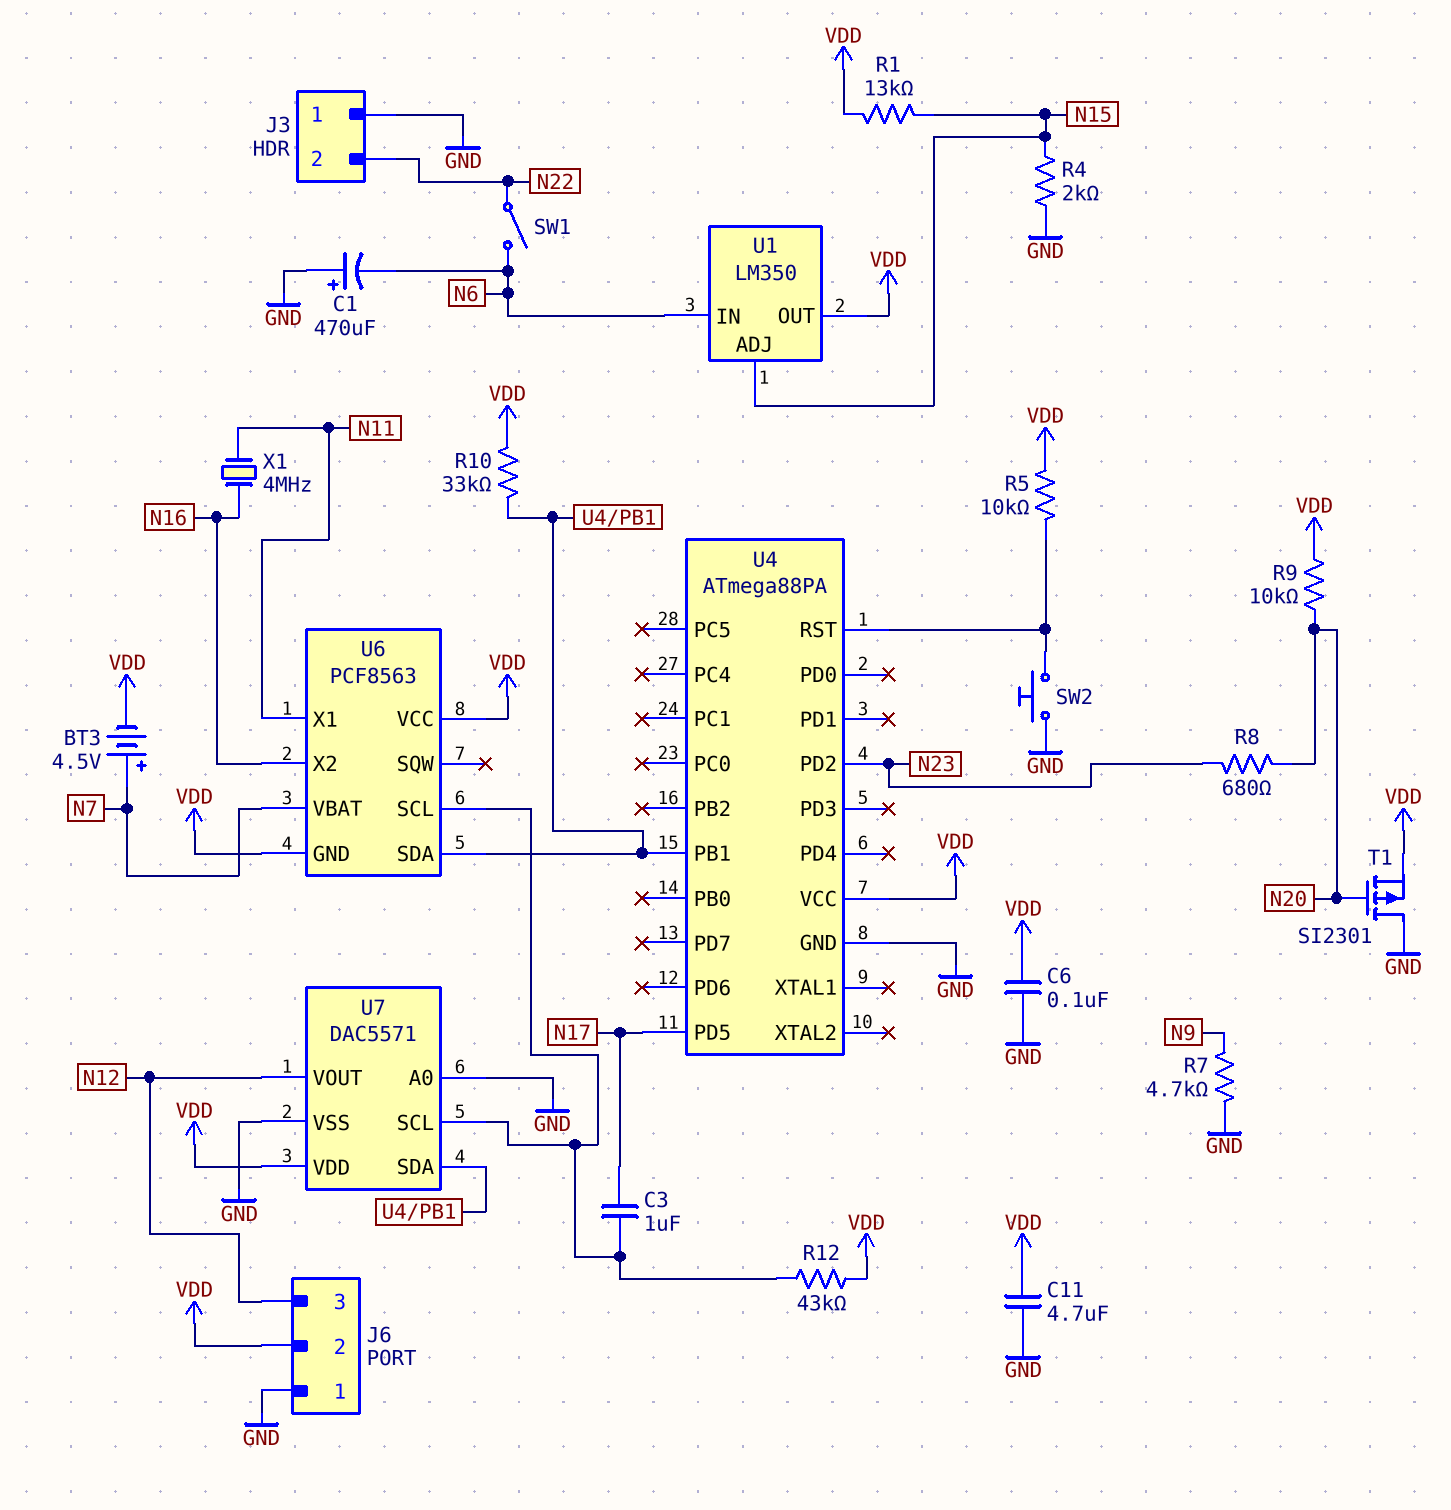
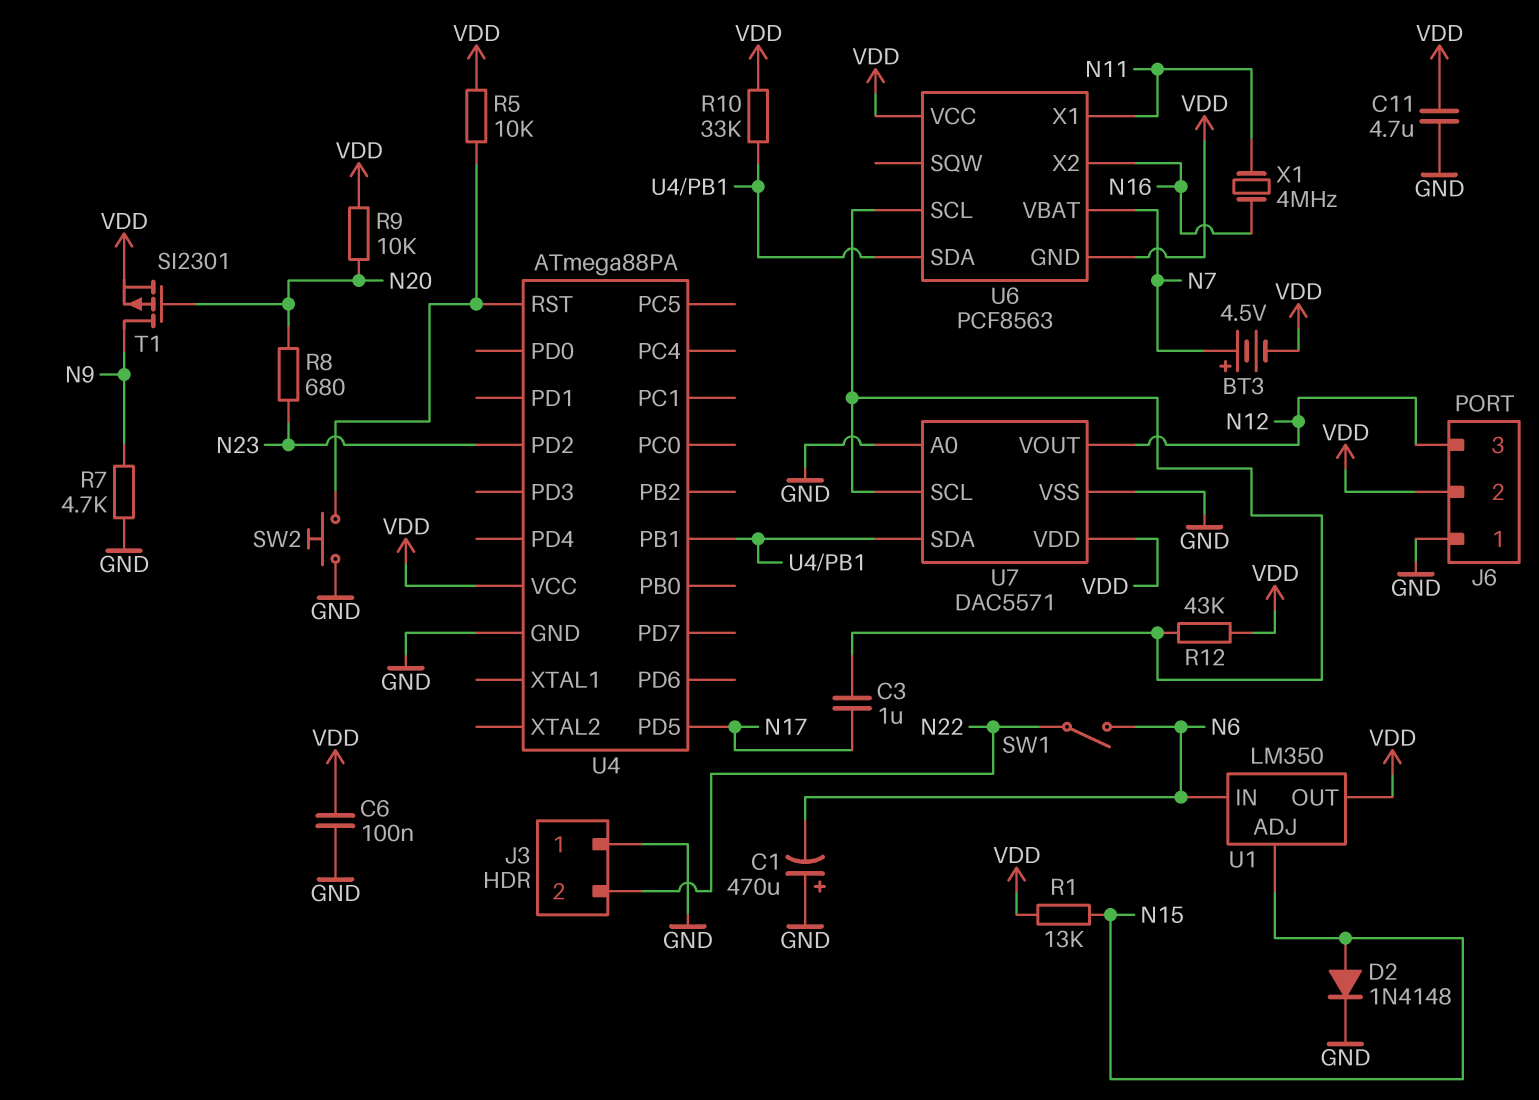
D2: none -> diode 1N4148 (A N15, K GND)
R4: 2k (GND, N15) -> none
T1: PMOS SI2301 (G N20, D GND, S VDD) -> PMOS SI2301 (G N20, D N9, S VDD)

